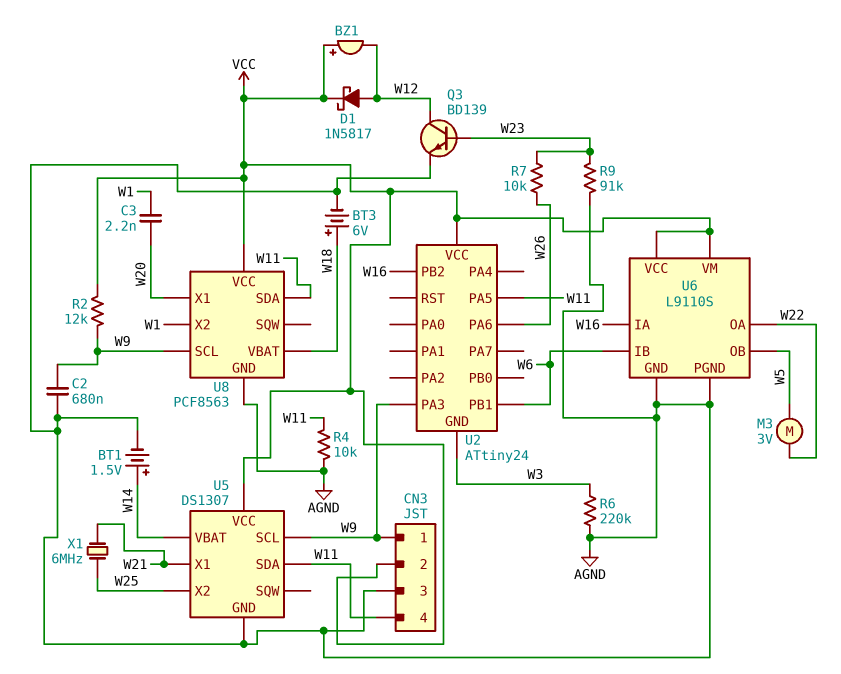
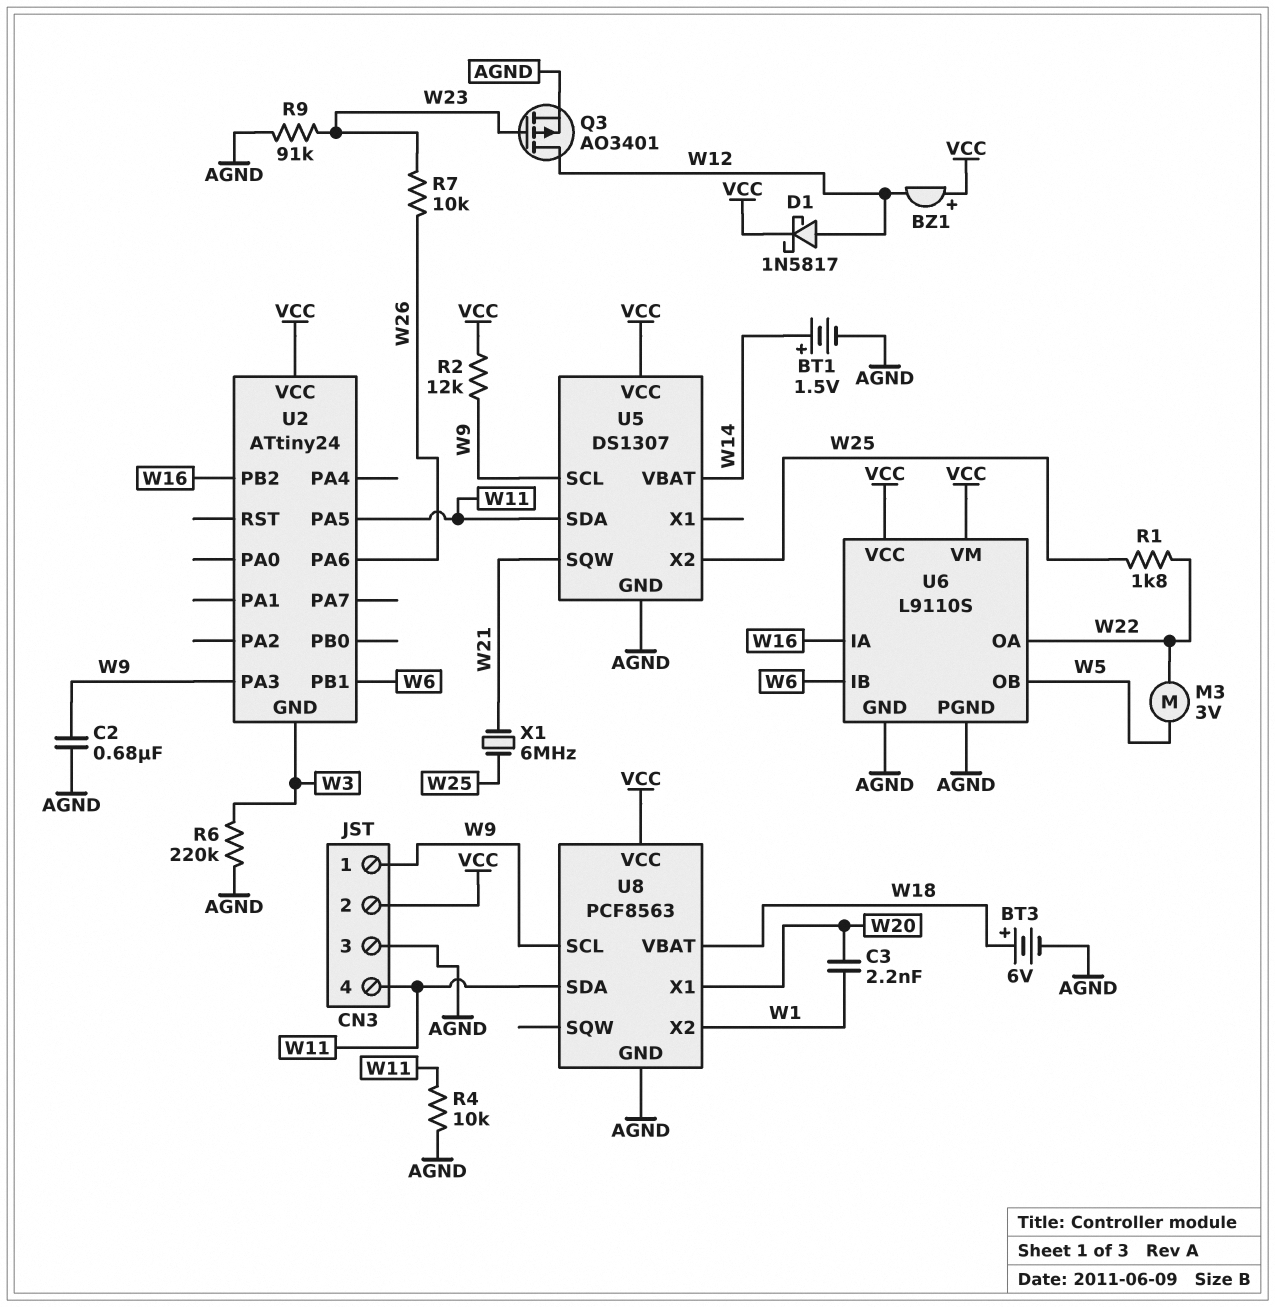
Q3: NPN BD139 (B W23, C W12, E AGND) -> PMOS AO3401 (G W23, D W12, S AGND)
R1: none -> 1.8k (W22, W25)
U5 pin SQW: none -> W21
U5 pin X1: W21 -> none

